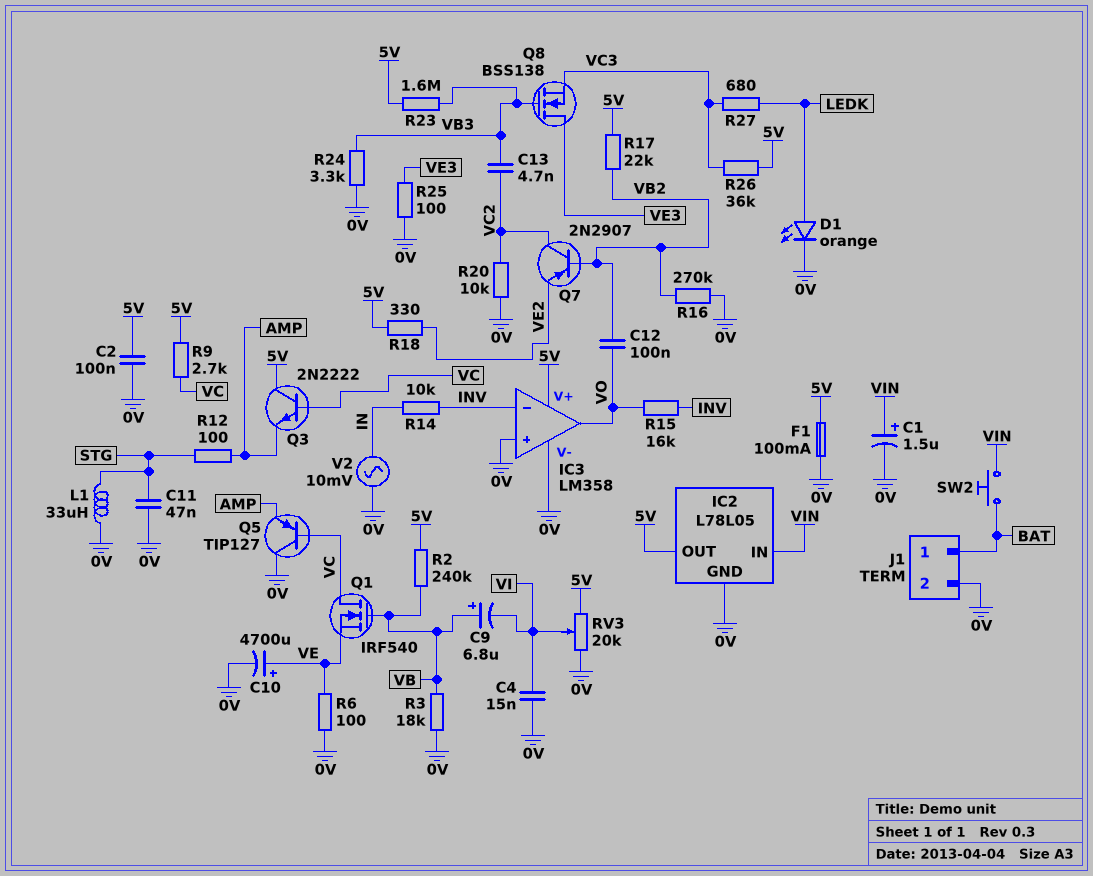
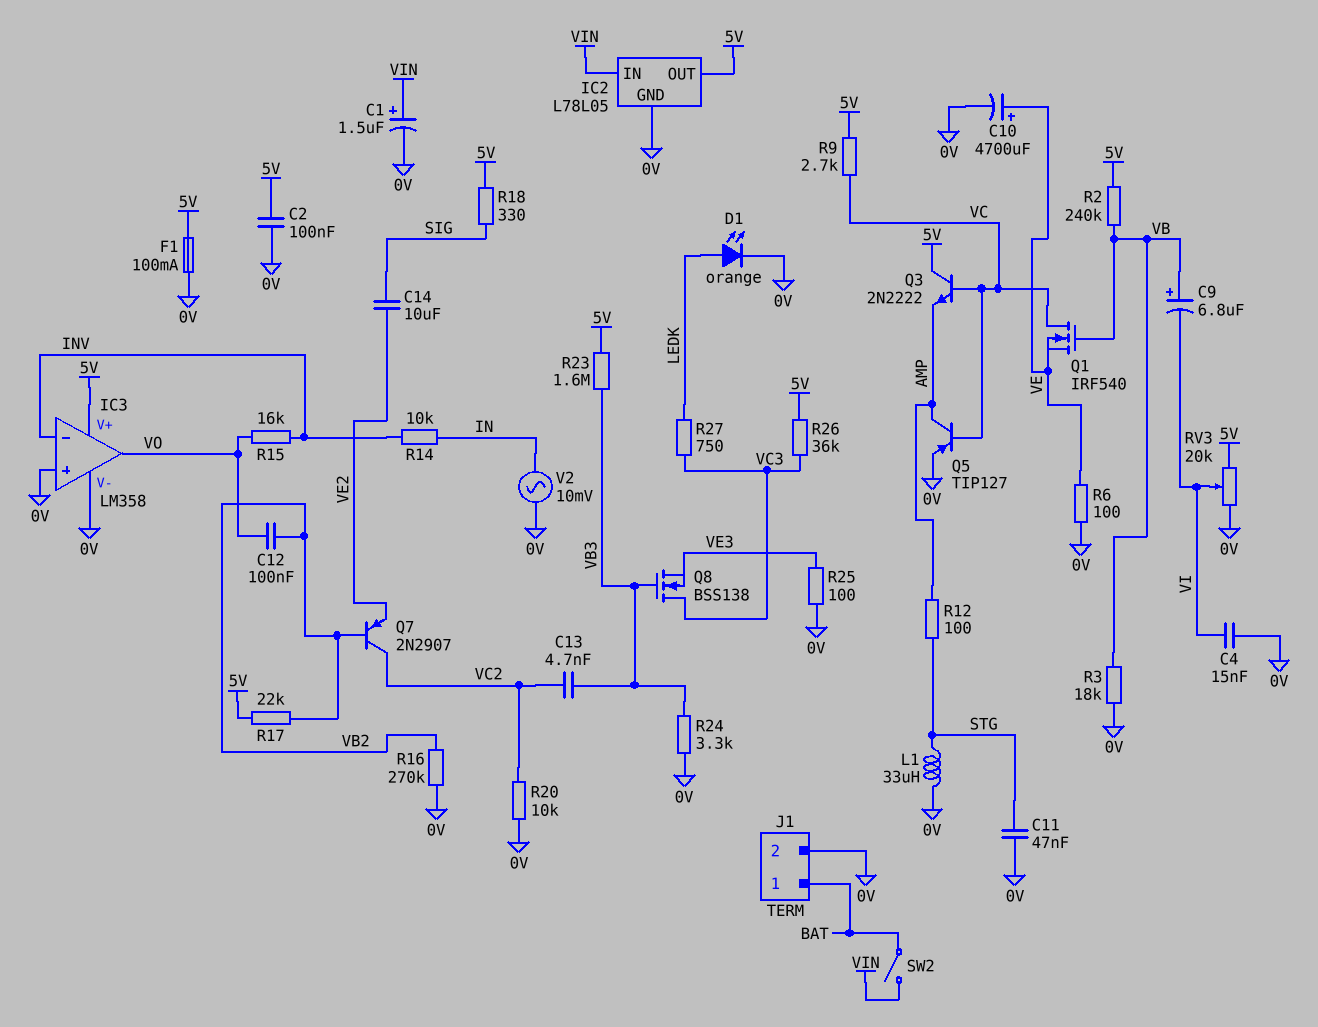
C14: none -> 10uF (SIG, VE2)
Q5: PNP TIP127 (B VC, C 0V, E AMP) -> PNP TIP127 (B VC, C AMP, E 0V)
Q8: NMOS BSS138 (G VB3, D VE3, S VC3) -> NMOS BSS138 (G VB3, D VC3, S VE3)
R18: 330 (5V, VE2) -> 330 (5V, SIG)
R27: 680 (LEDK, VC3) -> 750 (LEDK, VC3)
SW2: button (BAT, VIN) -> switch (BAT, VIN)

